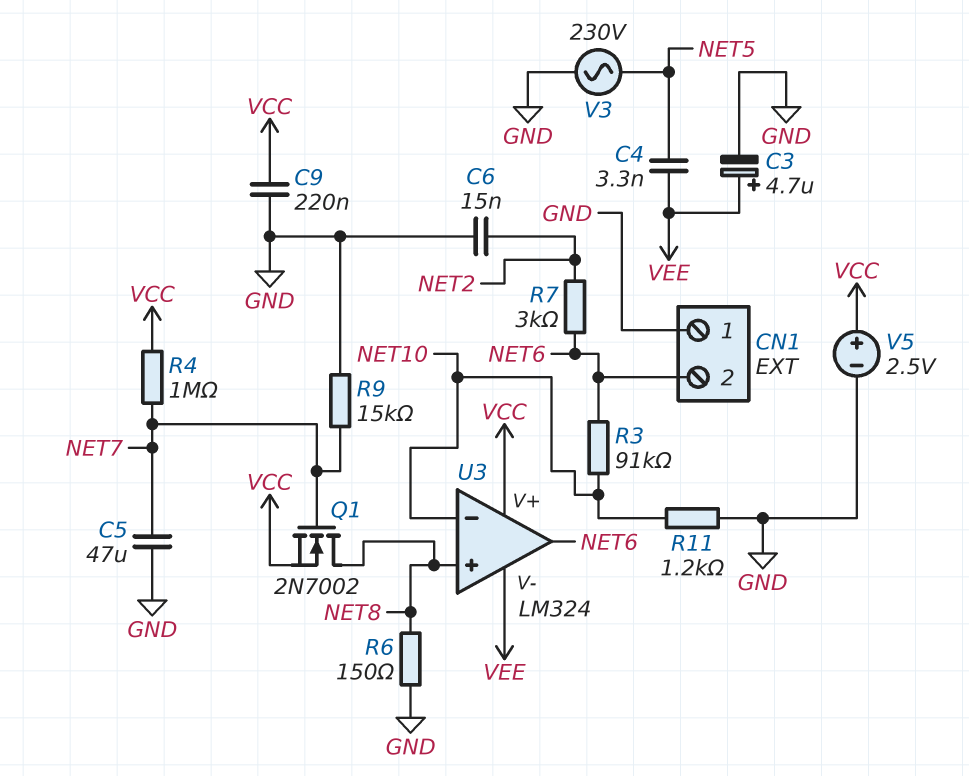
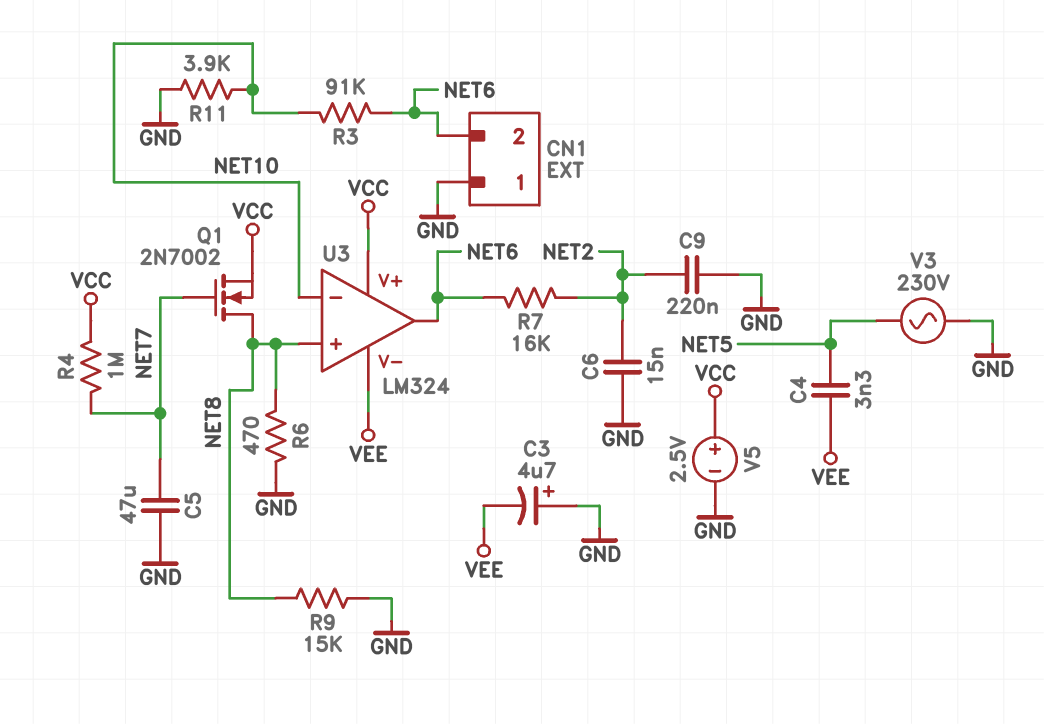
C3: 4.7uF (plus VEE, minus GND) -> 4.7uF (plus GND, minus VEE)
C9: 220nF (GND, VCC) -> 220nF (GND, NET2)
R6: 150 (GND, NET8) -> 470 (GND, NET8)
R7: 3k (NET2, NET6) -> 16k (NET2, NET6)
R9: 15k (GND, NET7) -> 15k (GND, NET8)
R11: 1.2k (GND, NET10) -> 3.9k (GND, NET10)

